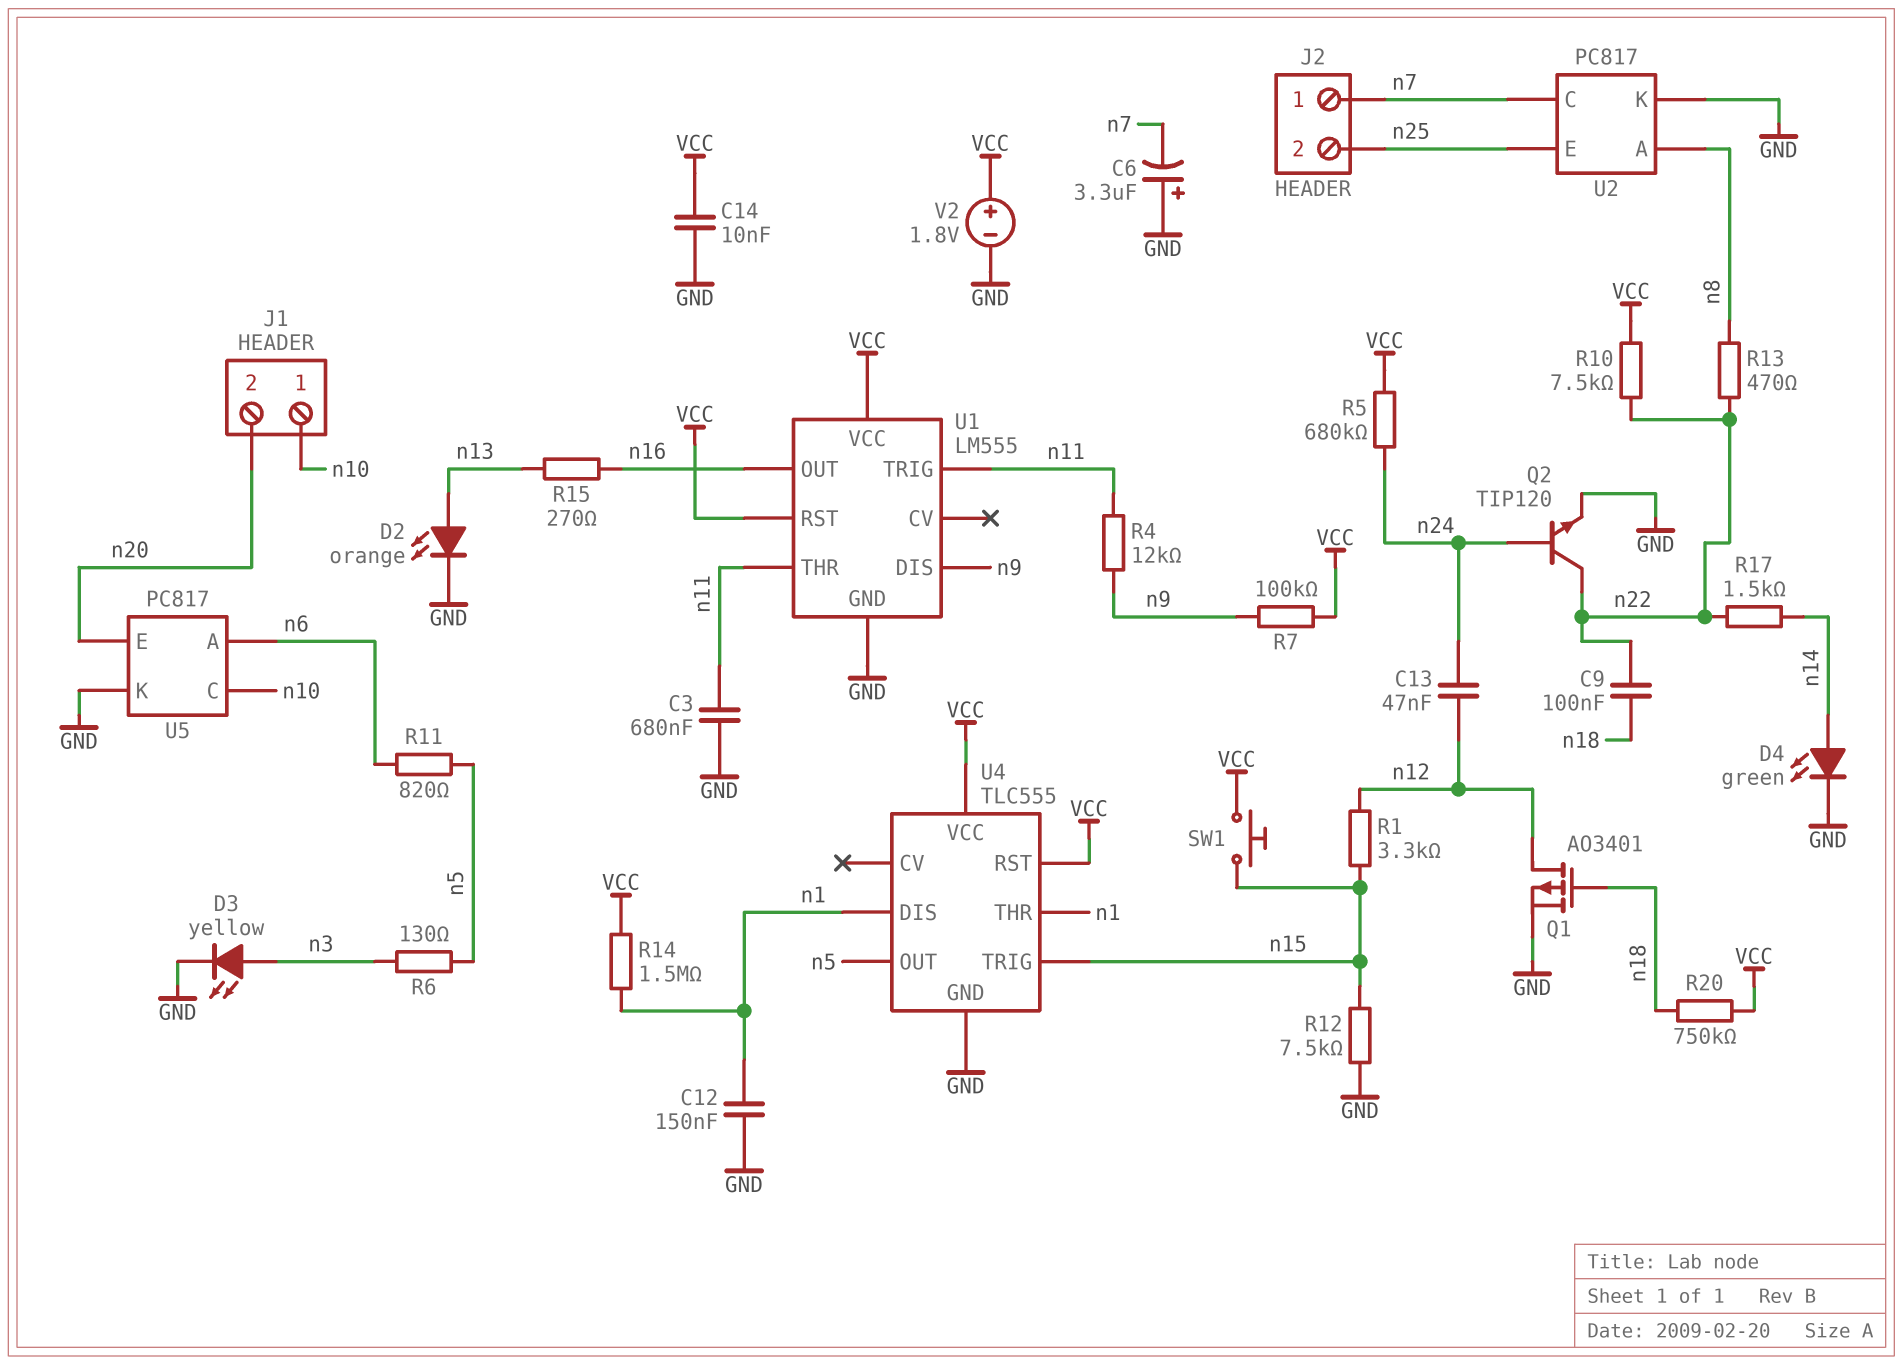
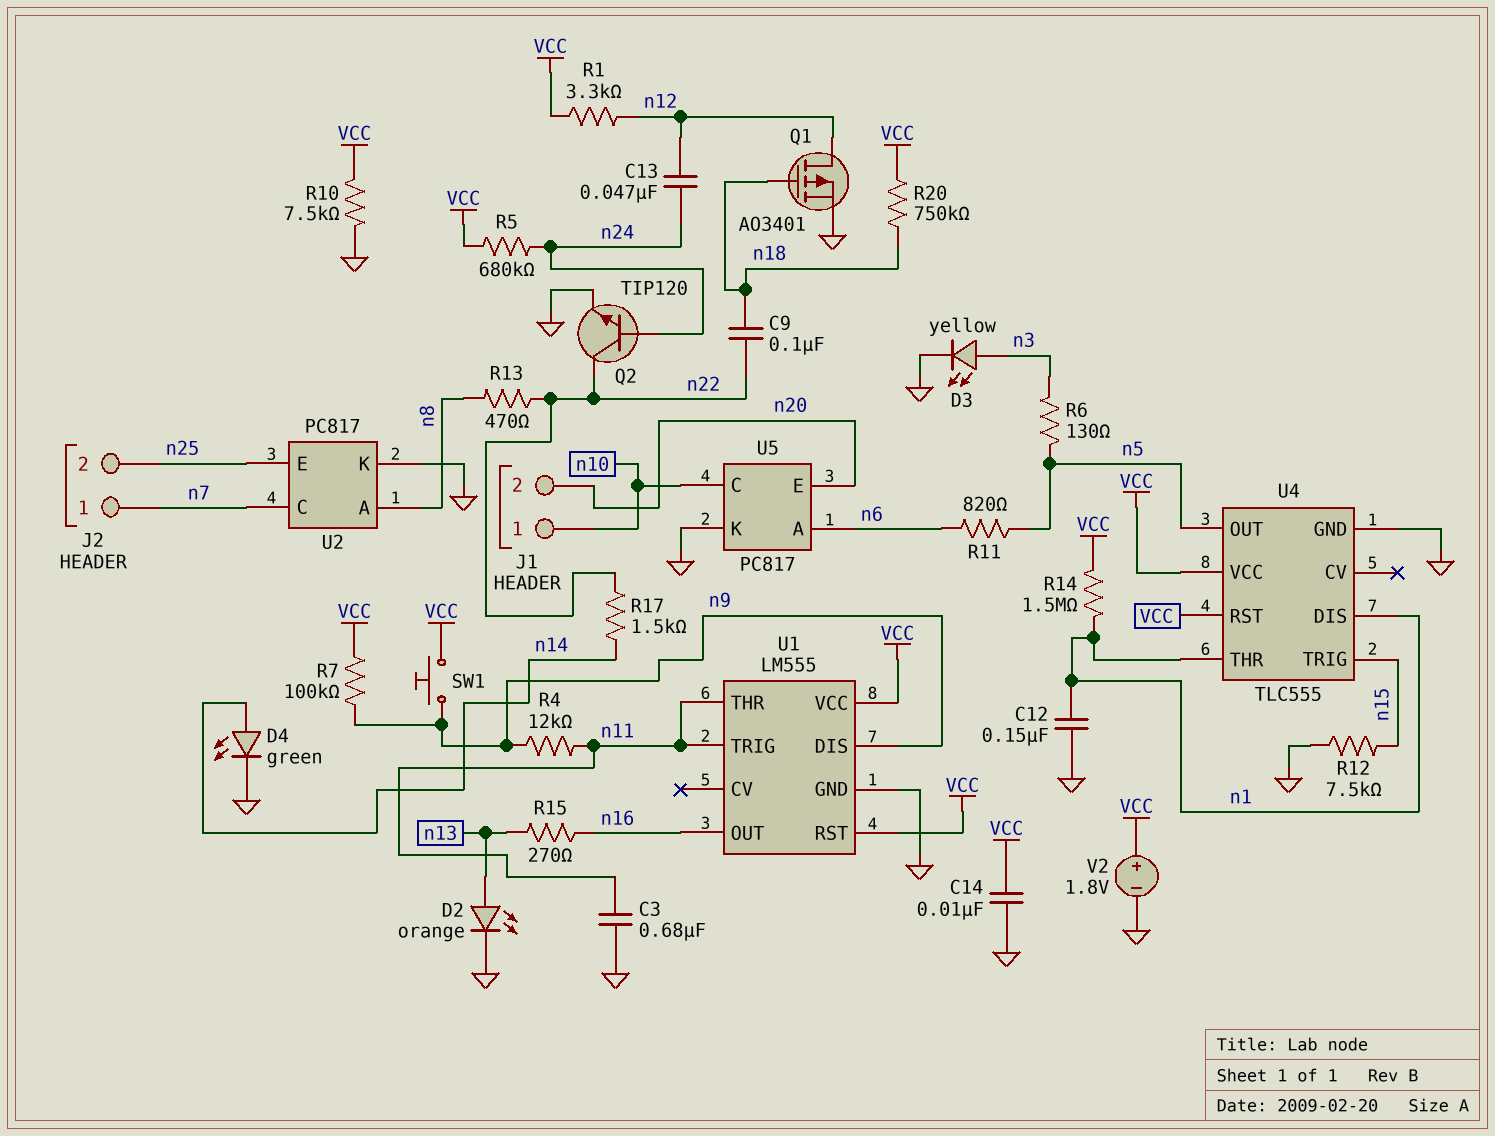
C6: 3.3uF (plus GND, minus n7) -> none
R1: 3.3k (n12, n15) -> 3.3k (VCC, n12)
R10: 7.5k (VCC, n22) -> 7.5k (GND, VCC)
SW1: button (VCC, n15) -> button (VCC, n9)

